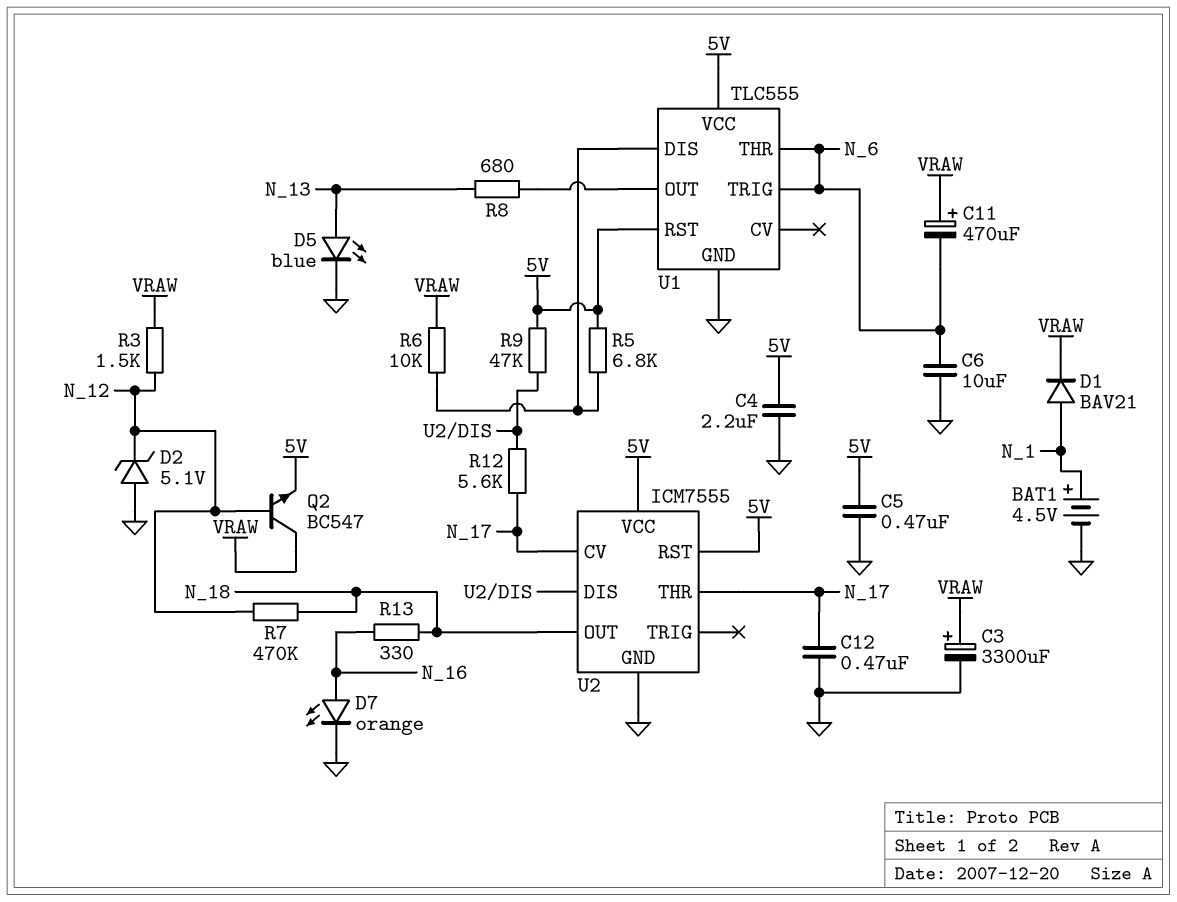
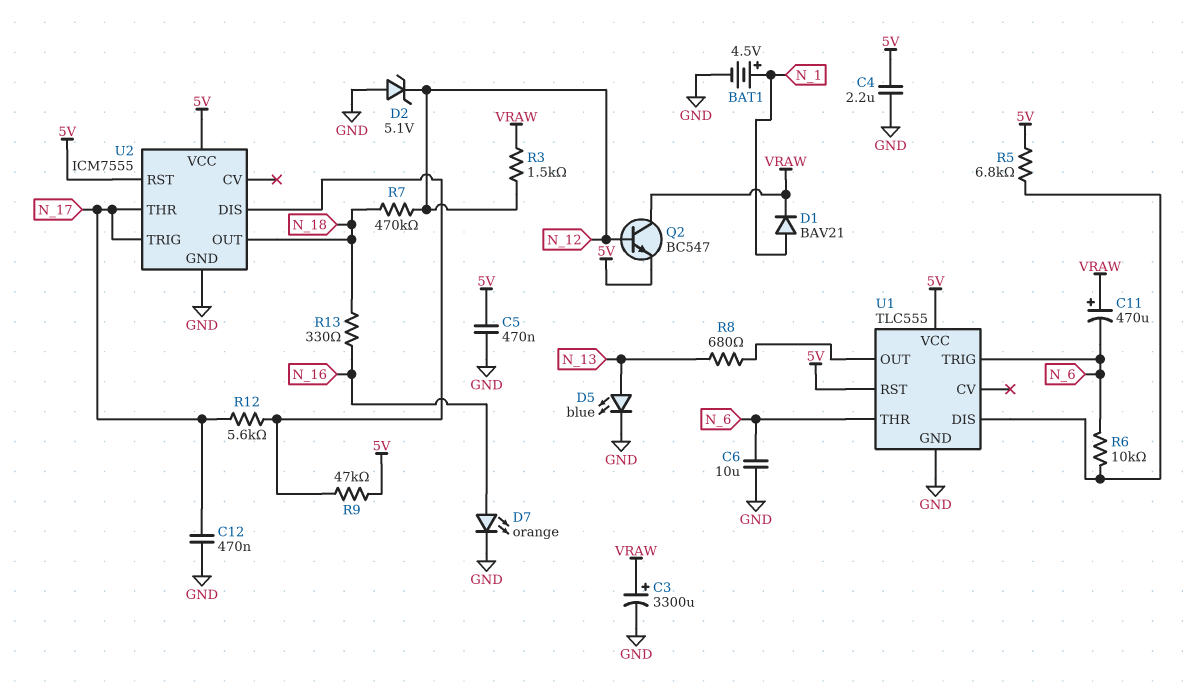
R6: 10k (U1/DIS, VRAW) -> 10k (N_6, U1/DIS)
U2 pin CV: N_17 -> none
U2 pin TRIG: none -> N_17

